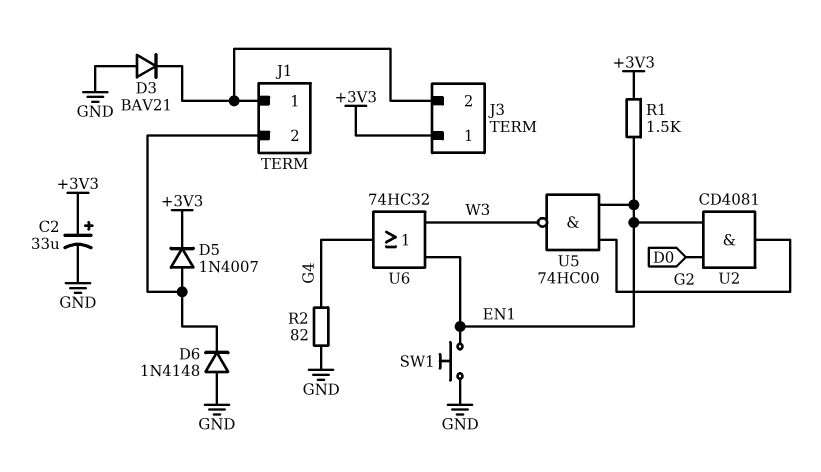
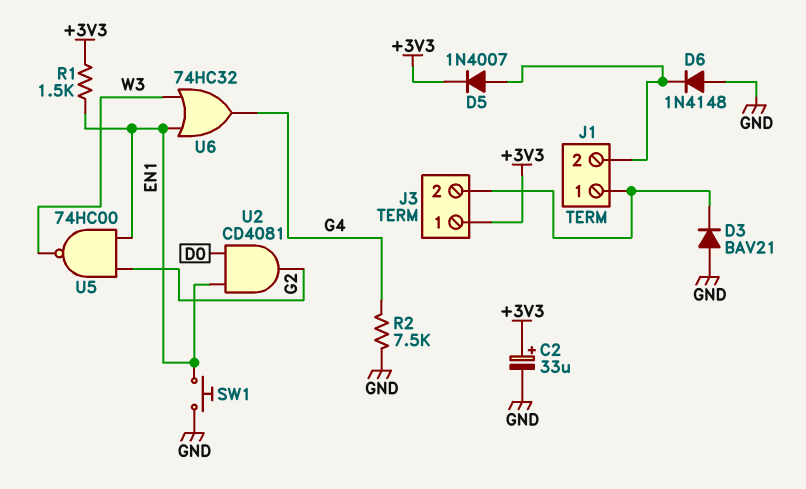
R2: 82 (G4, GND) -> 7.5k (G4, GND)

